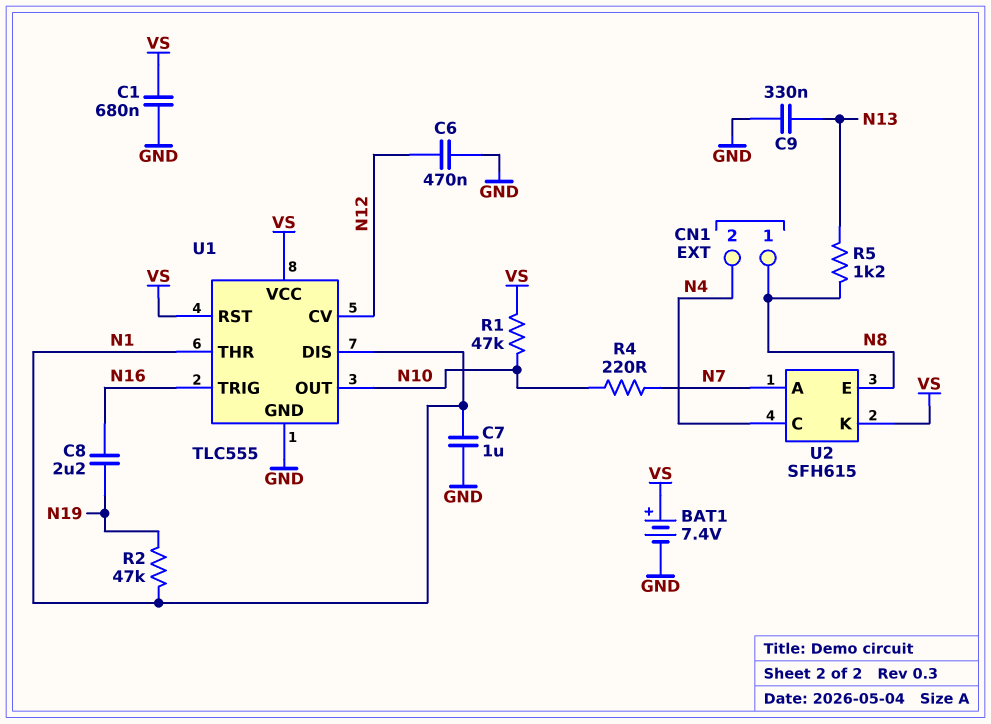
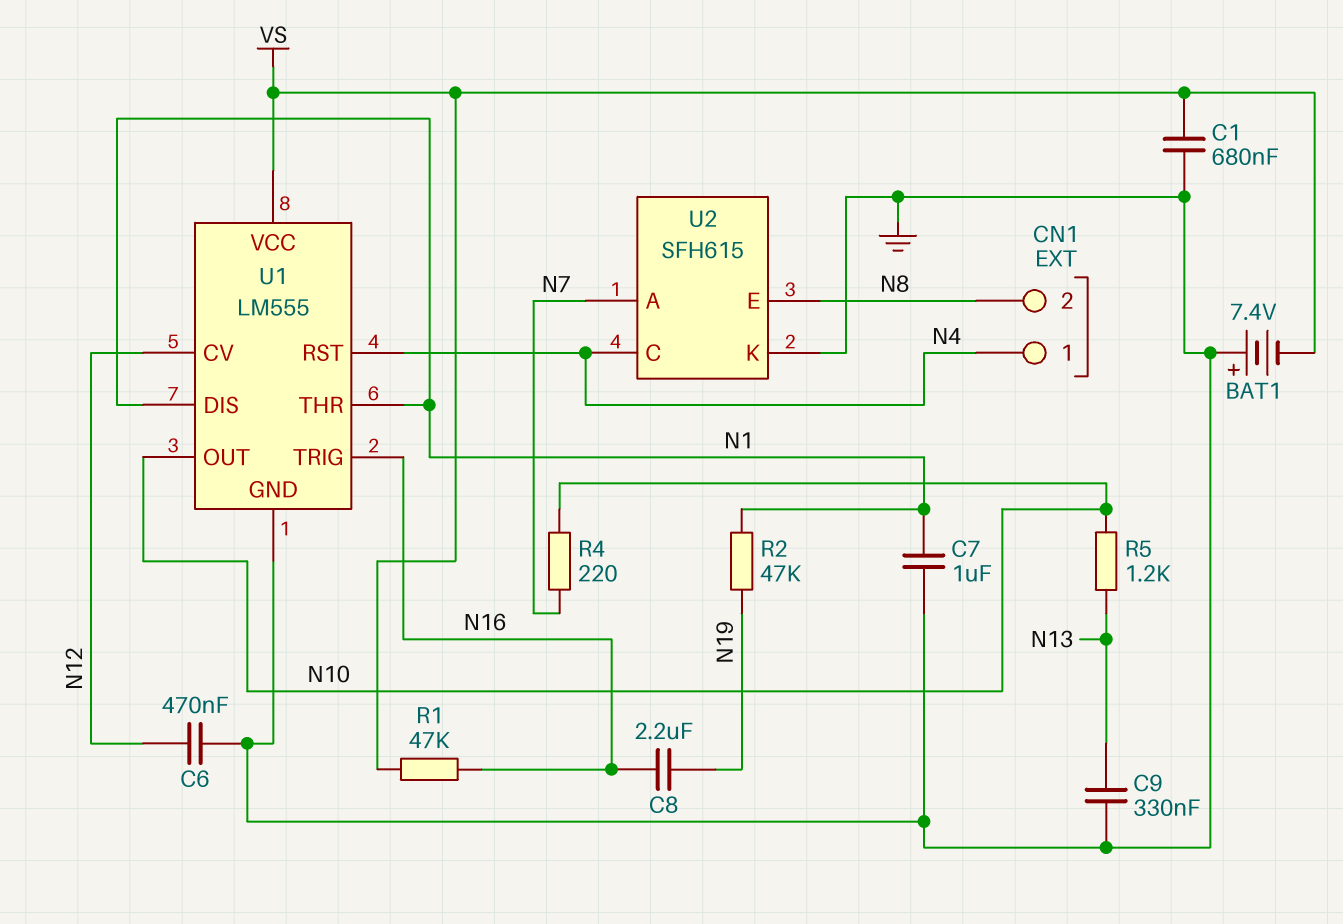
BAT1: 7.4V (plus VS, minus GND) -> 7.4V (plus GND, minus VS)
CN1 pin 1: N8 -> N4
CN1 pin 2: N4 -> N8
R1: 47k (N10, VS) -> 47k (N16, VS)
R5: 1.2k (N8, N13) -> 1.2k (N10, N13)
U1: TLC555 -> LM555
U1 pin RST: VS -> N4
U2 pin K: VS -> GND

